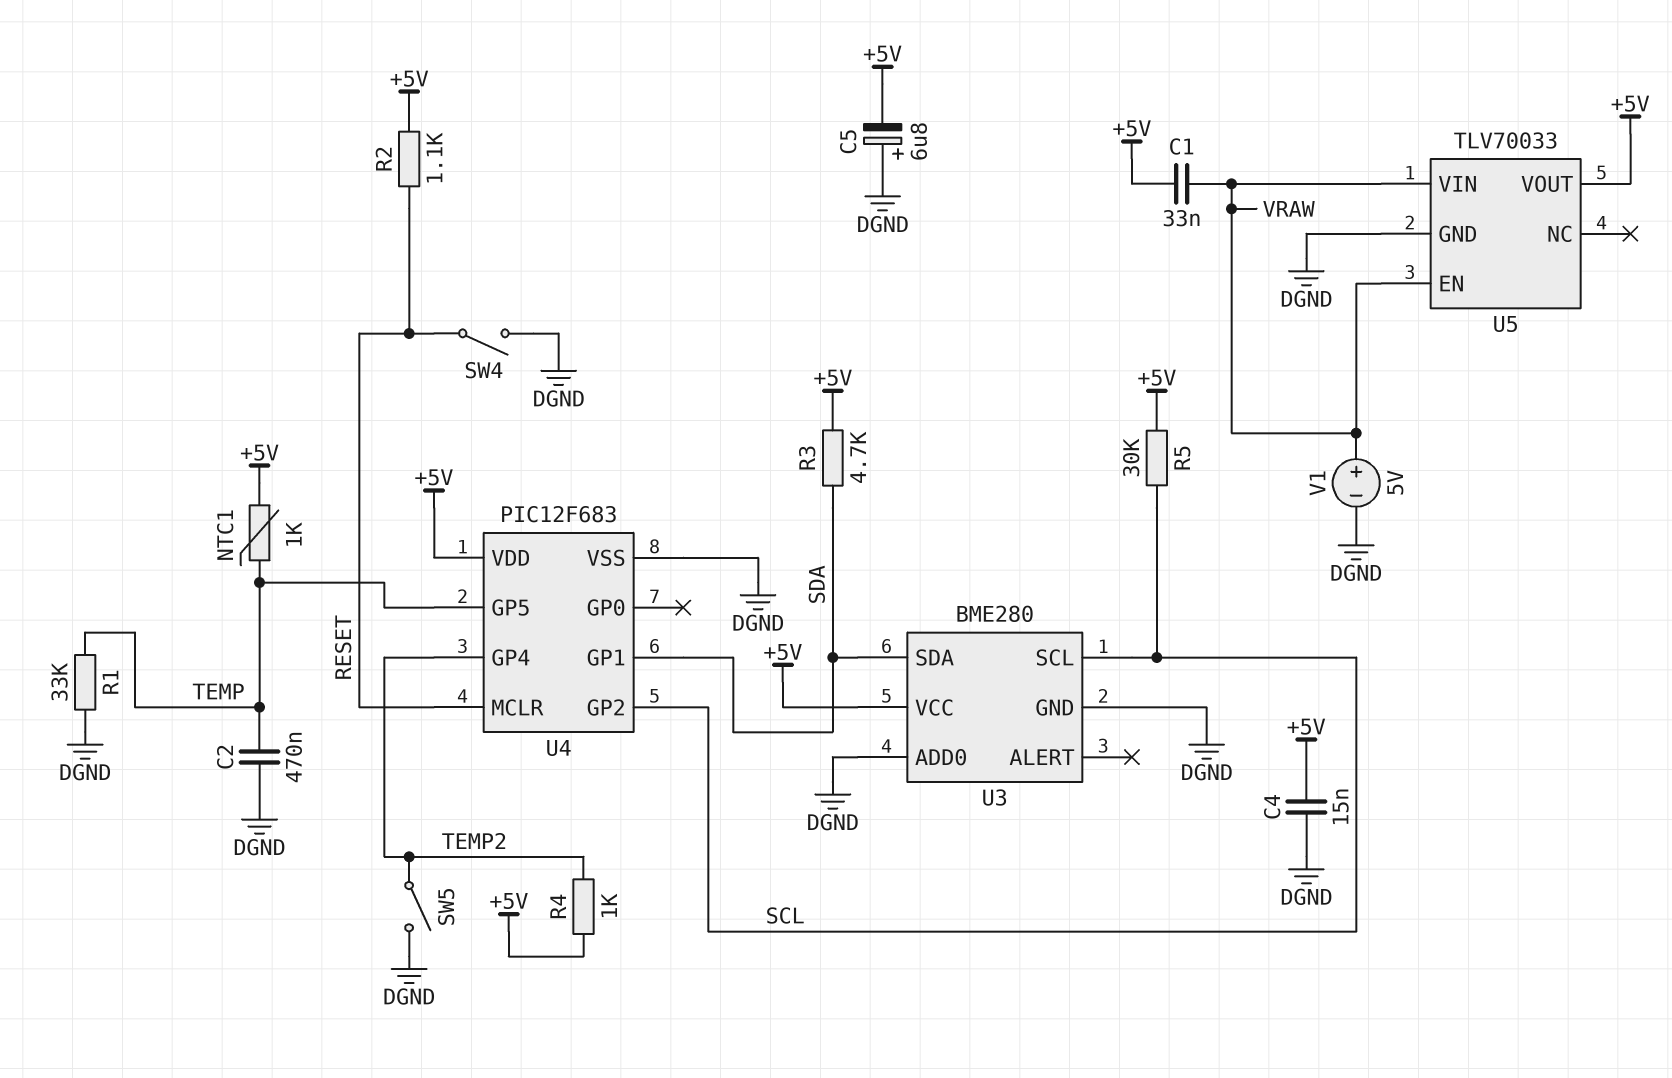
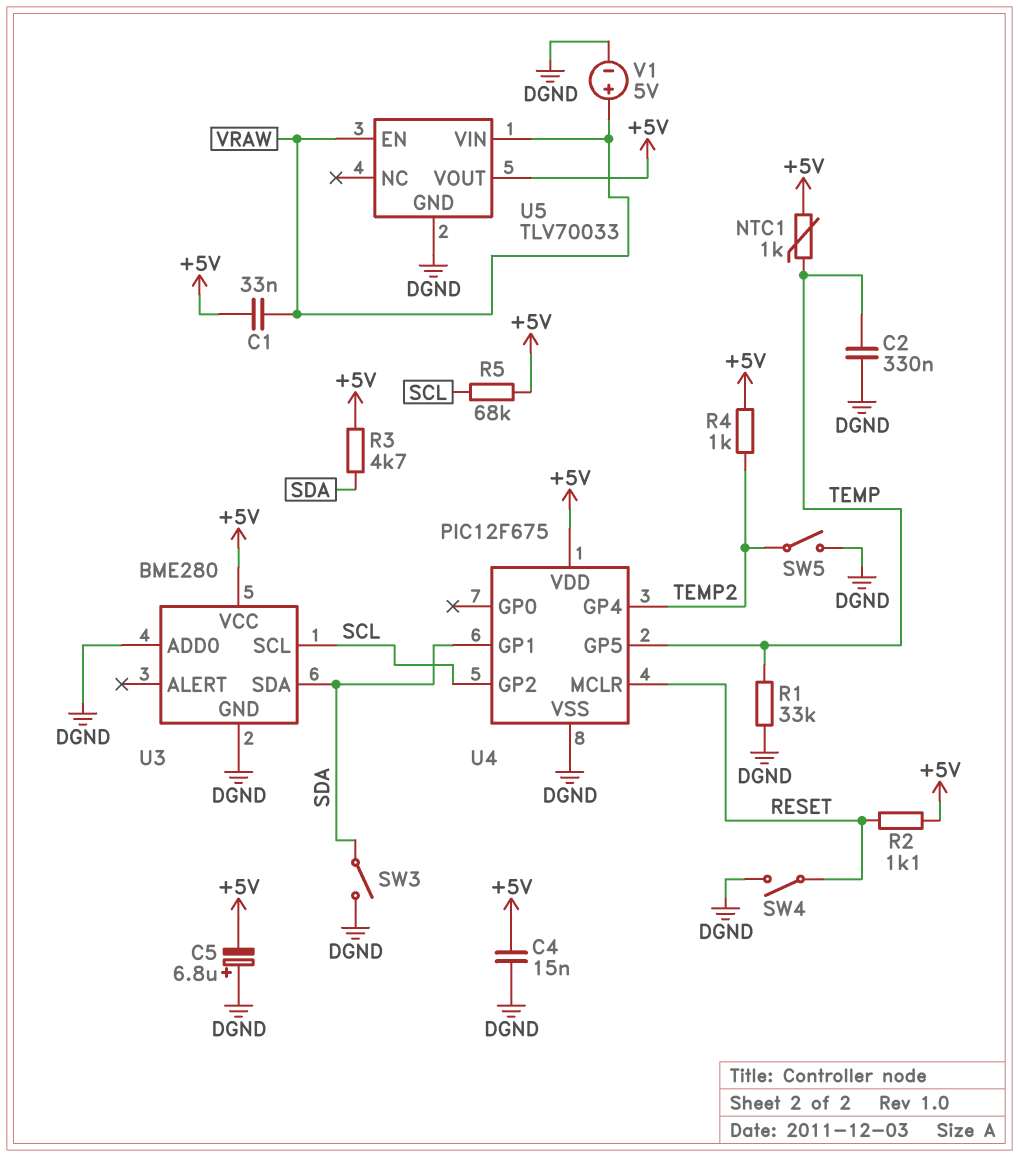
C2: 470nF (DGND, TEMP) -> 330nF (DGND, TEMP)
R5: 30k (+5V, SCL) -> 68k (+5V, SCL)
SW3: none -> switch (DGND, SDA)
U4: PIC12F683 -> PIC12F675

